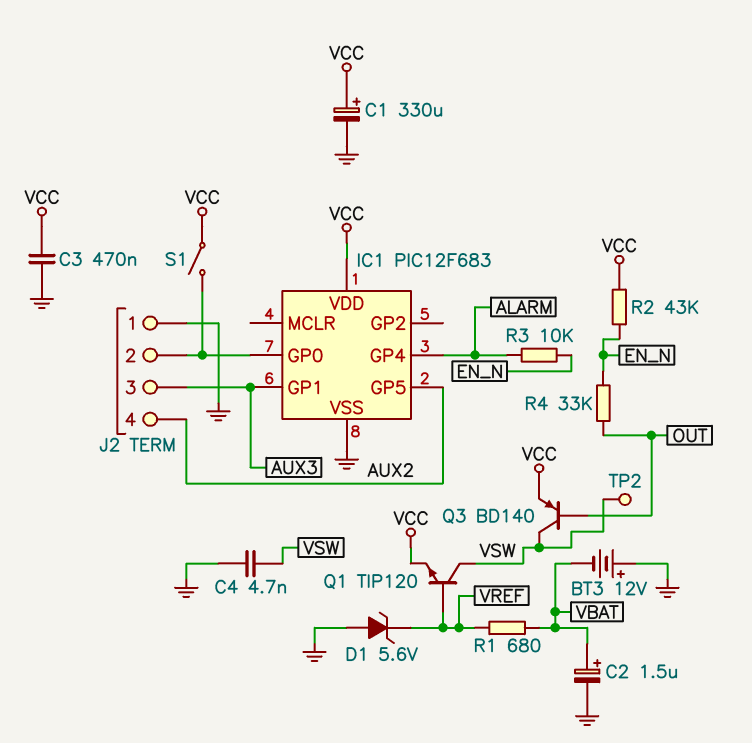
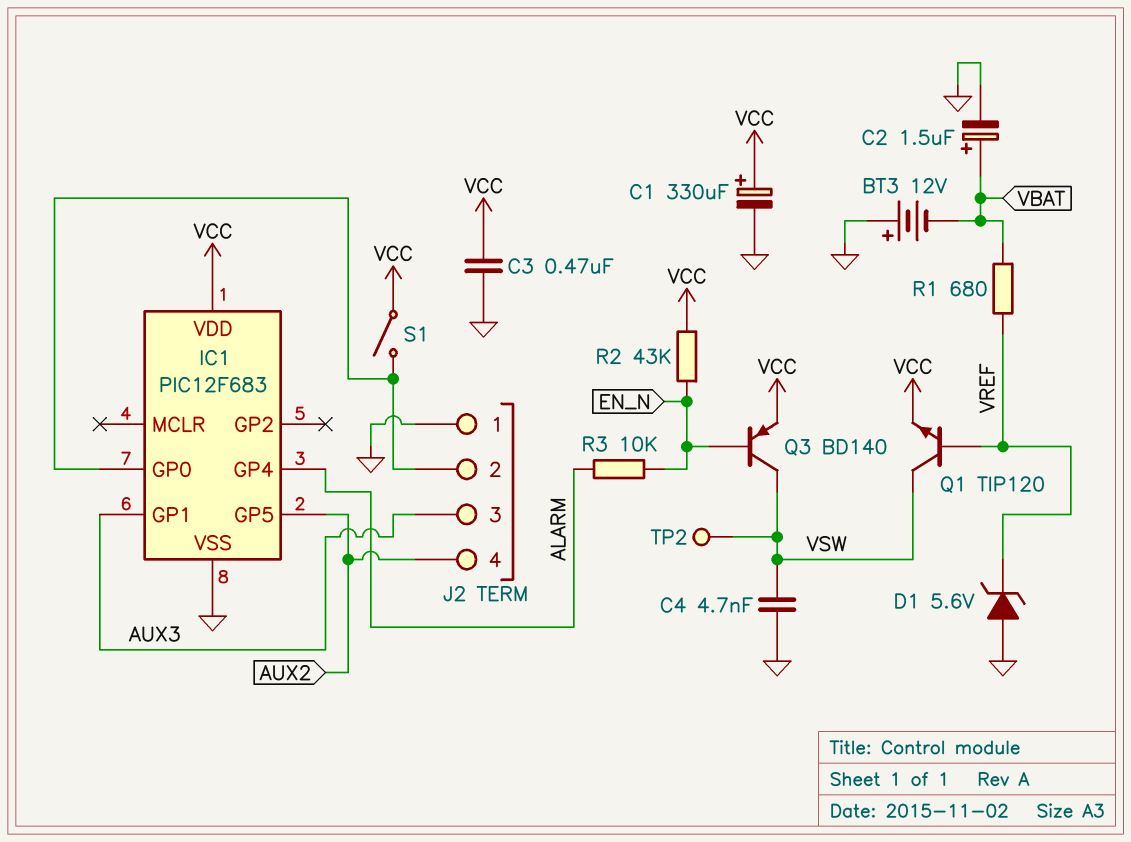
Q3: PNP BD140 (B OUT, C VSW, E VCC) -> PNP BD140 (B EN_N, C VSW, E VCC)
R4: 33k (EN_N, OUT) -> none

